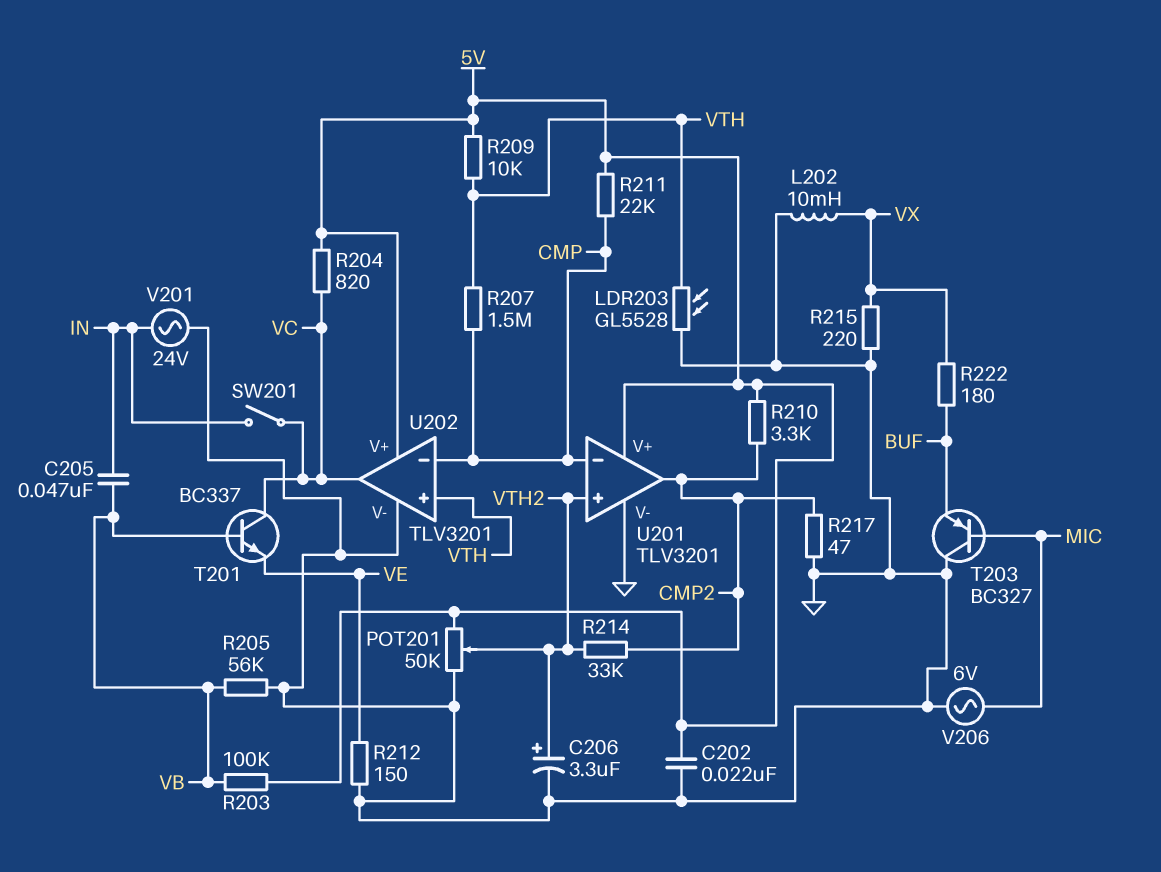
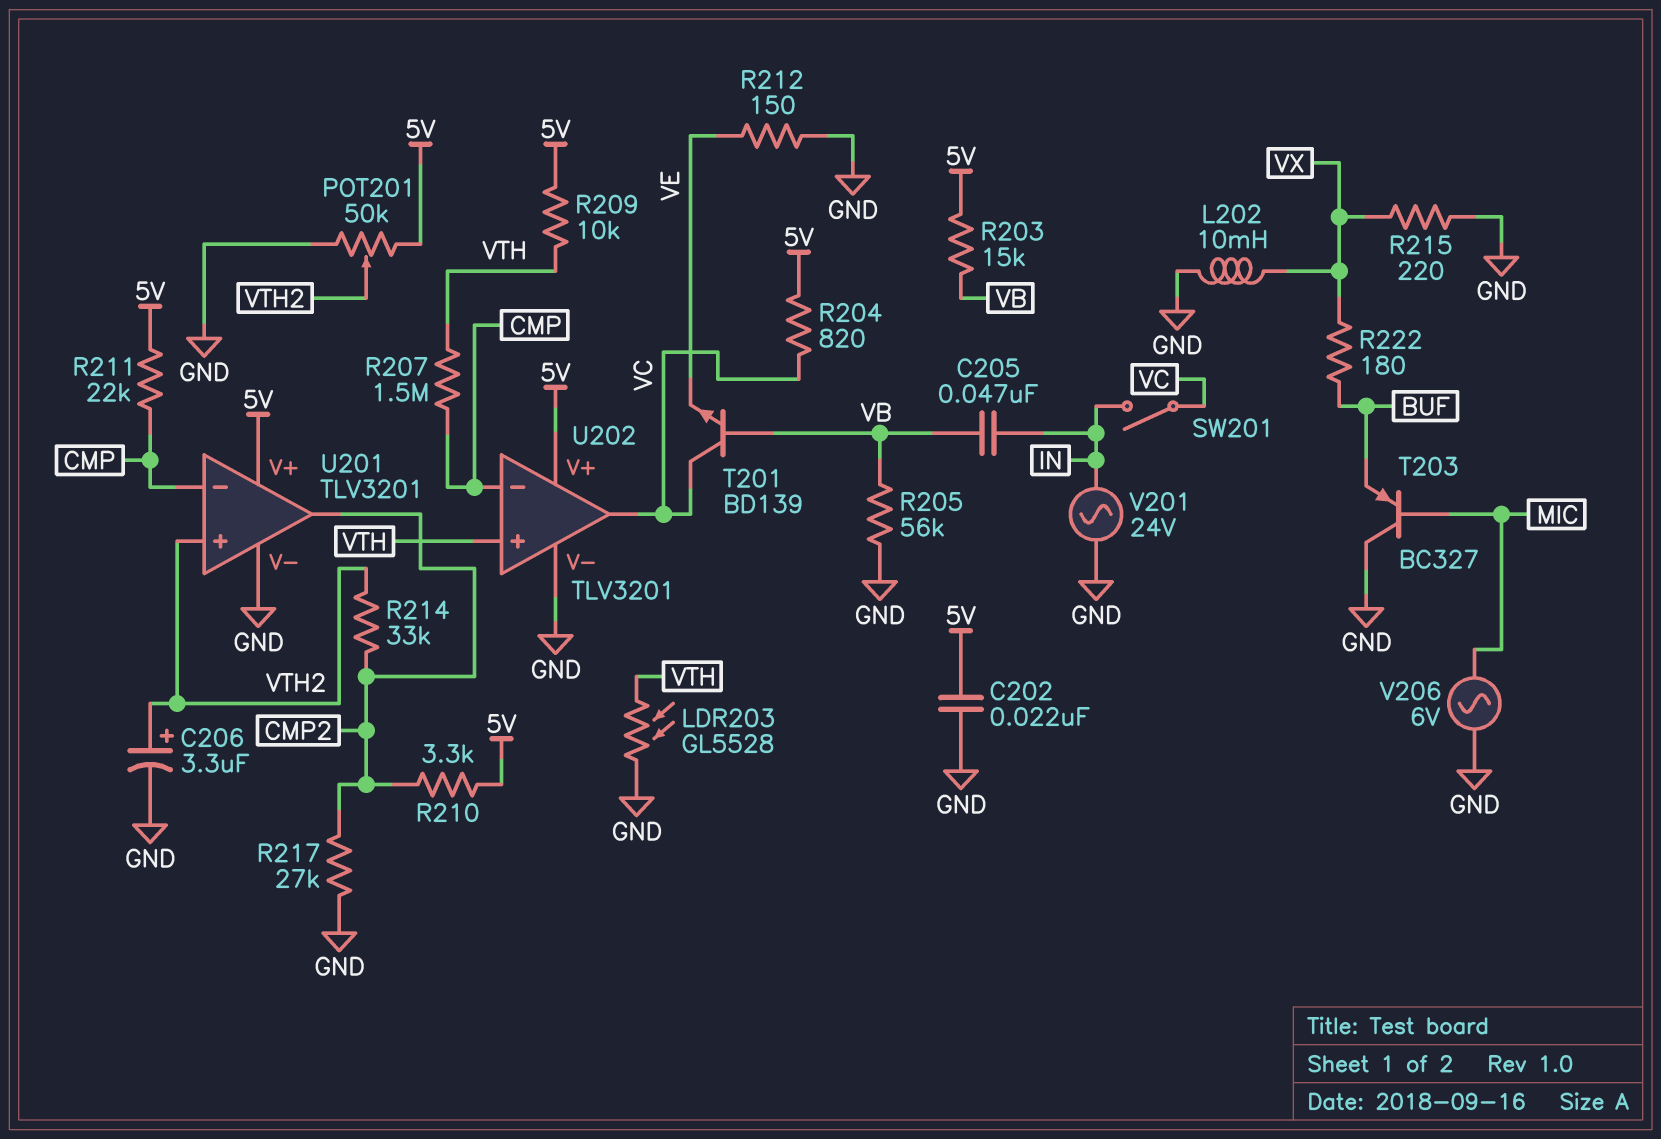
R203: 100k (5V, VB) -> 15k (5V, VB)
R217: 47 (CMP2, GND) -> 27k (CMP2, GND)
T201: NPN BC337 (B VB, C VC, E VE) -> NPN BD139 (B VB, C VC, E VE)

